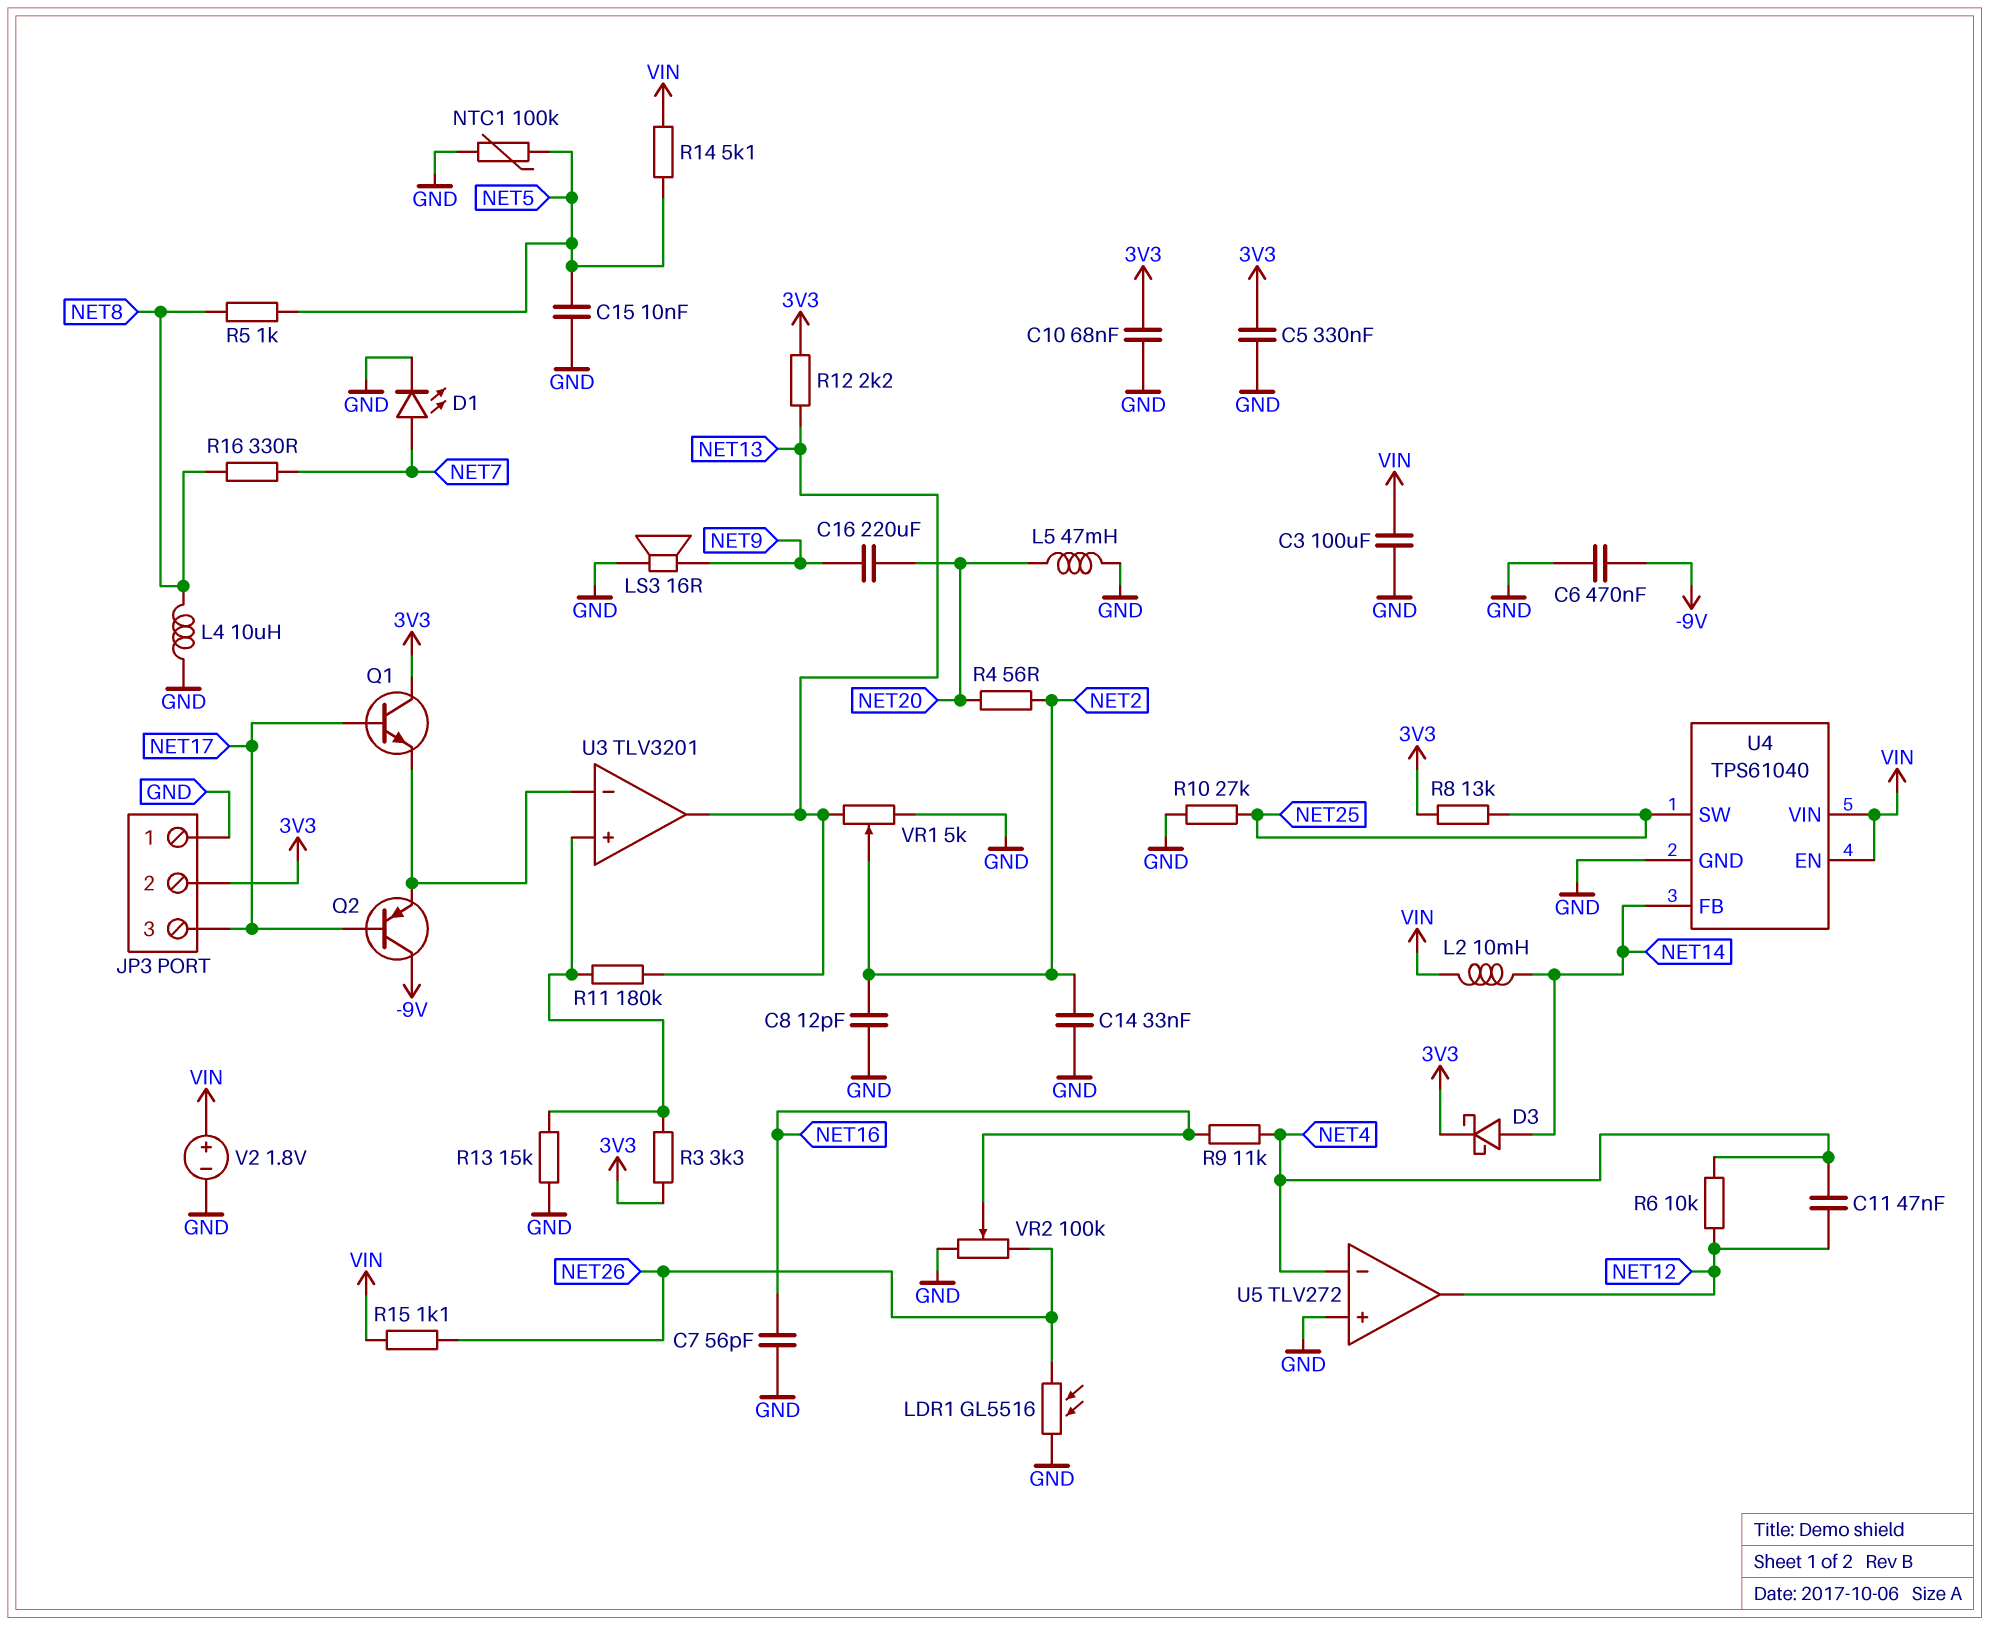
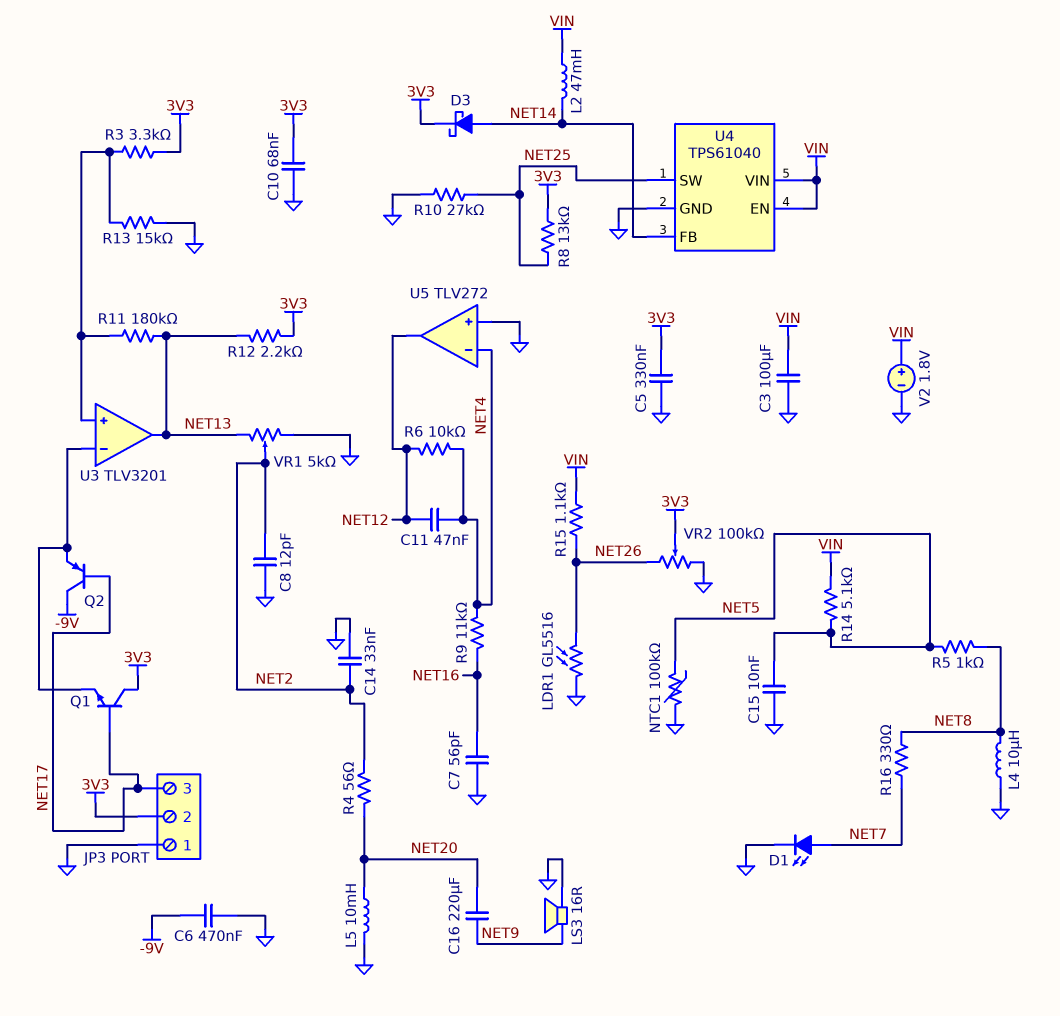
L2: 10mH (NET14, VIN) -> 47mH (NET14, VIN)
L5: 47mH (GND, NET20) -> 10mH (GND, NET20)
VR2: 100k (GND, NET26, wiper NET16) -> 100k (GND, NET26, wiper 3V3)

